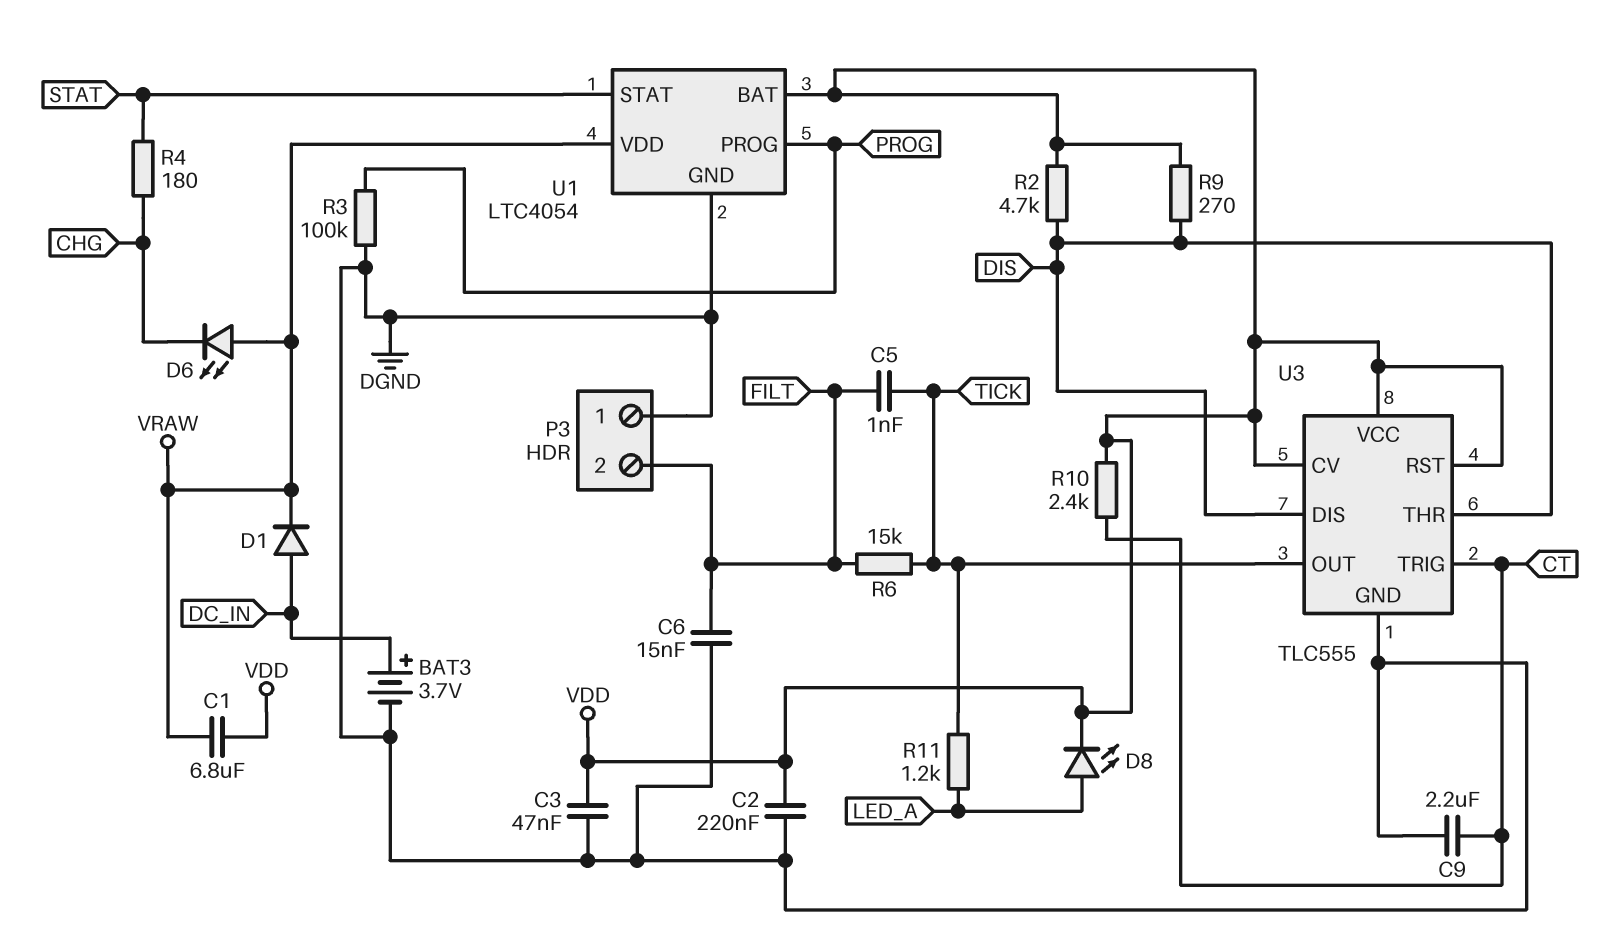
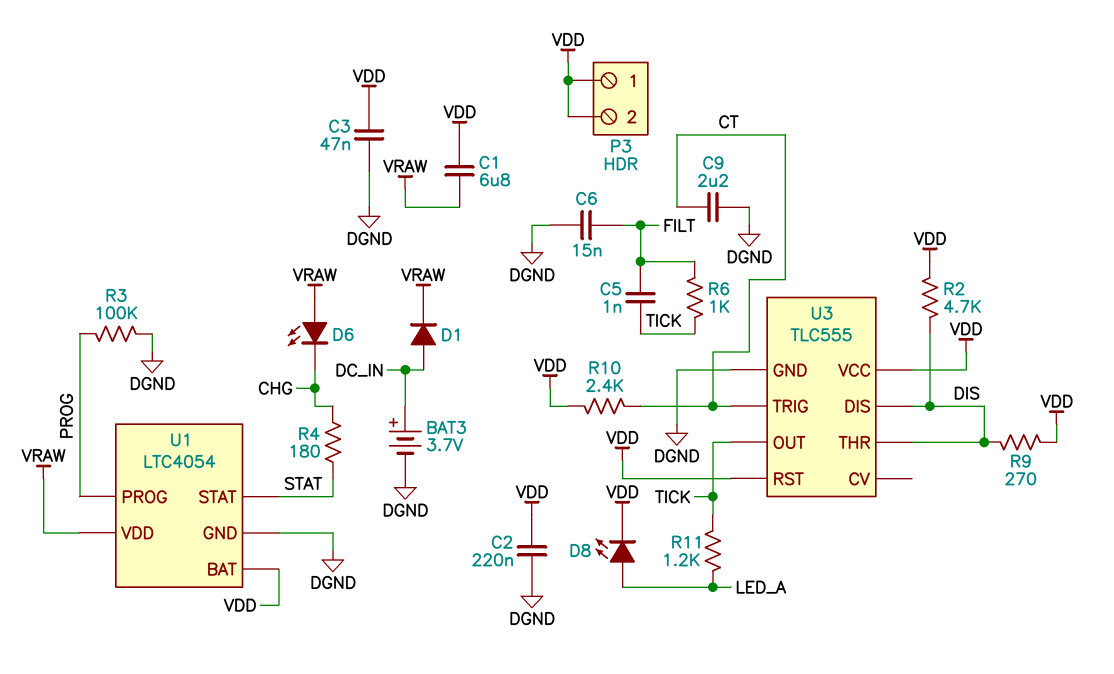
P3 pin 1: DGND -> VDD
P3 pin 2: FILT -> VDD
R6: 15k (FILT, TICK) -> 1k (FILT, TICK)
U3 pin CV: VDD -> none

